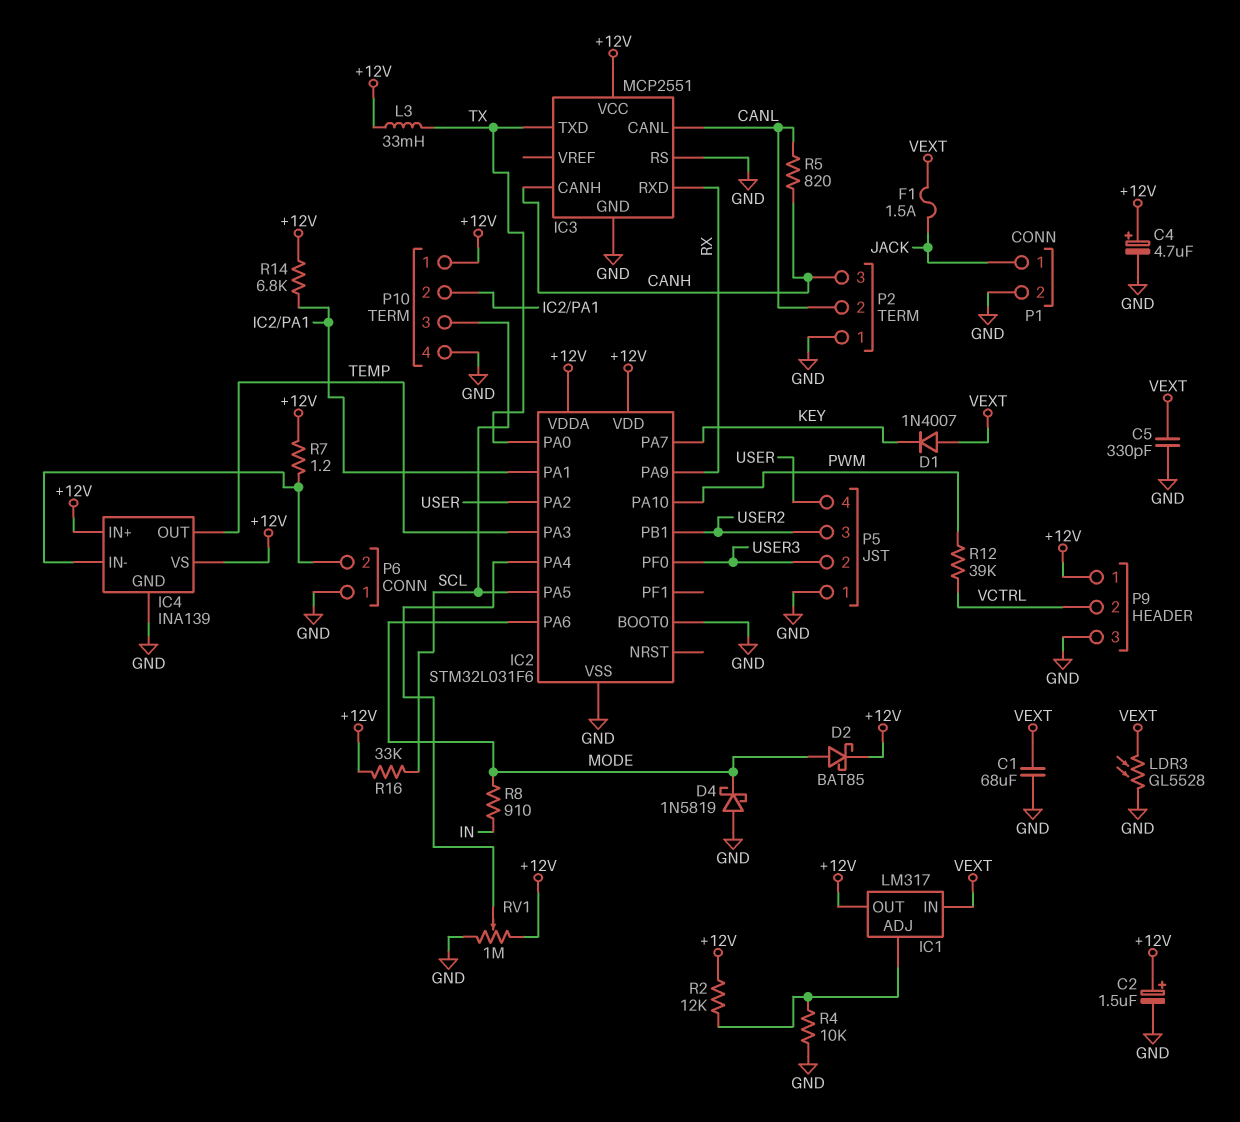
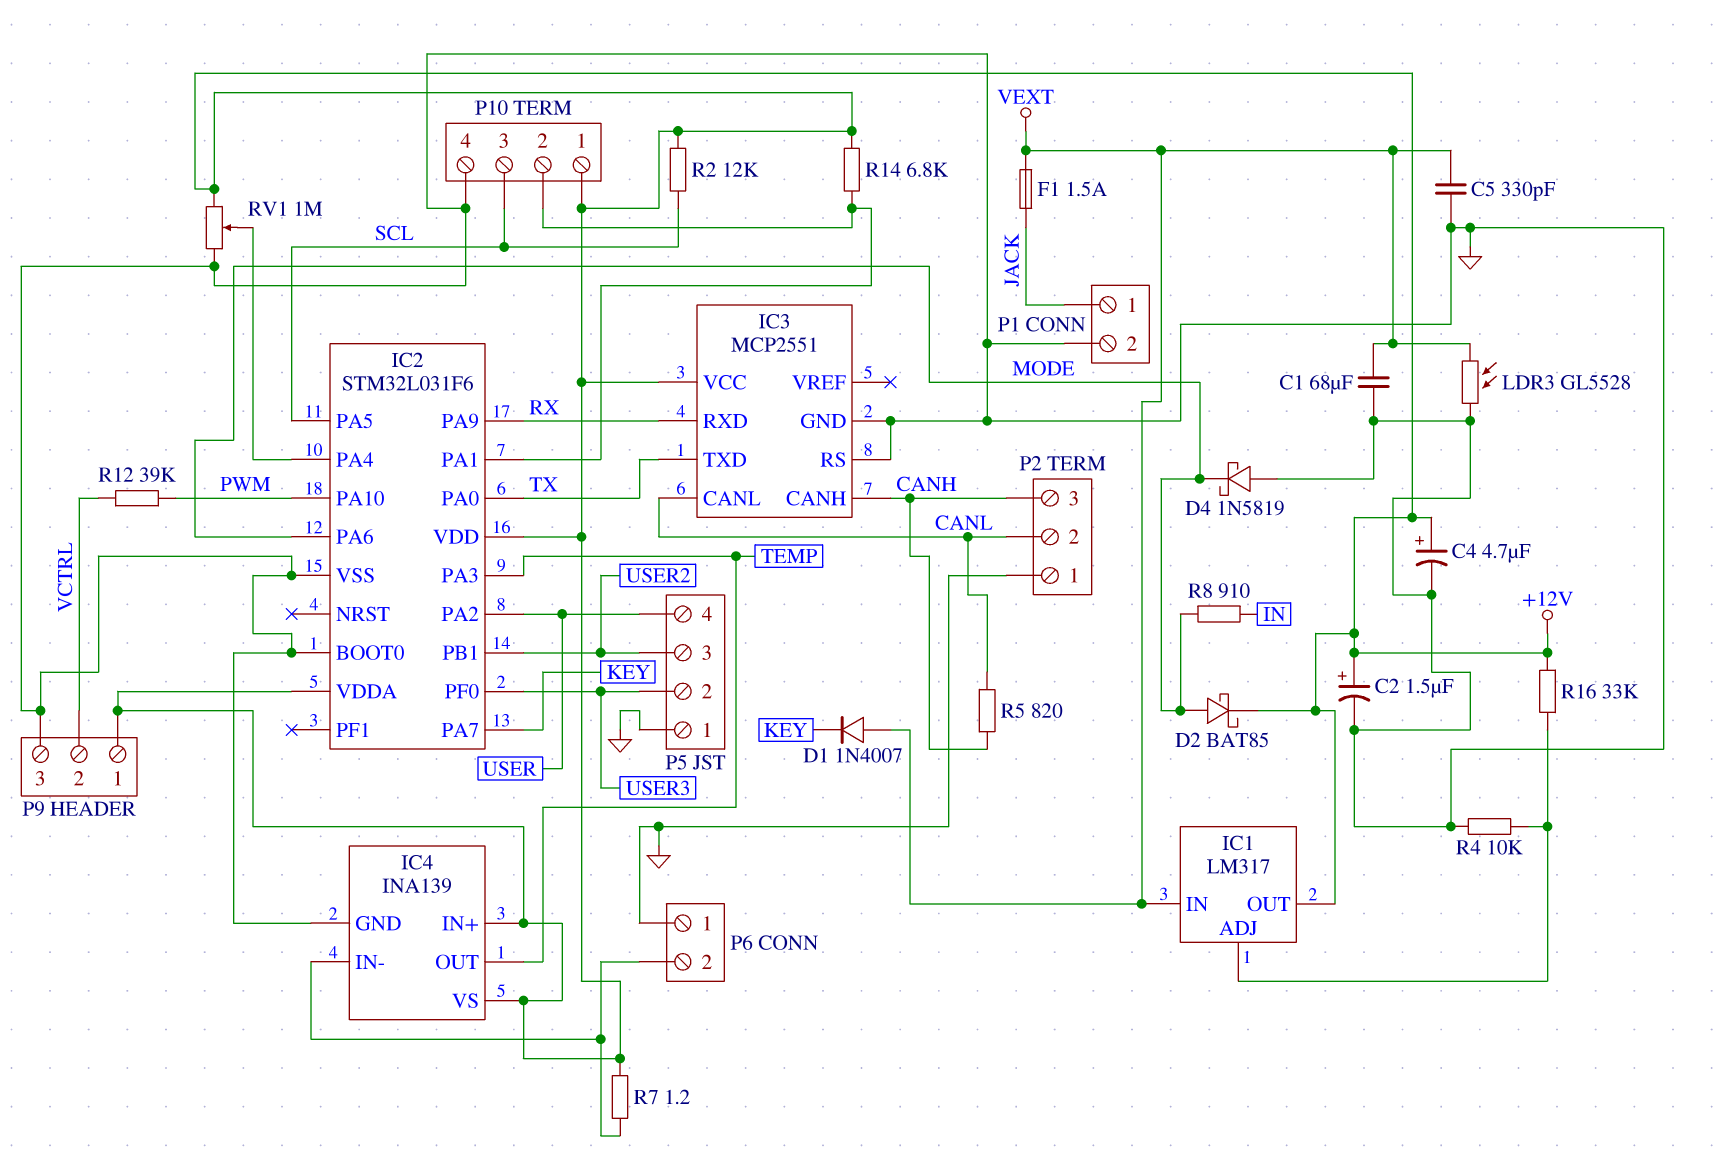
L3: 33mH (+12V, TX) -> none
R2: 12k (+12V, IC1/ADJ) -> 12k (+12V, SCL)
R16: 33k (+12V, SCL) -> 33k (+12V, IC1/ADJ)

